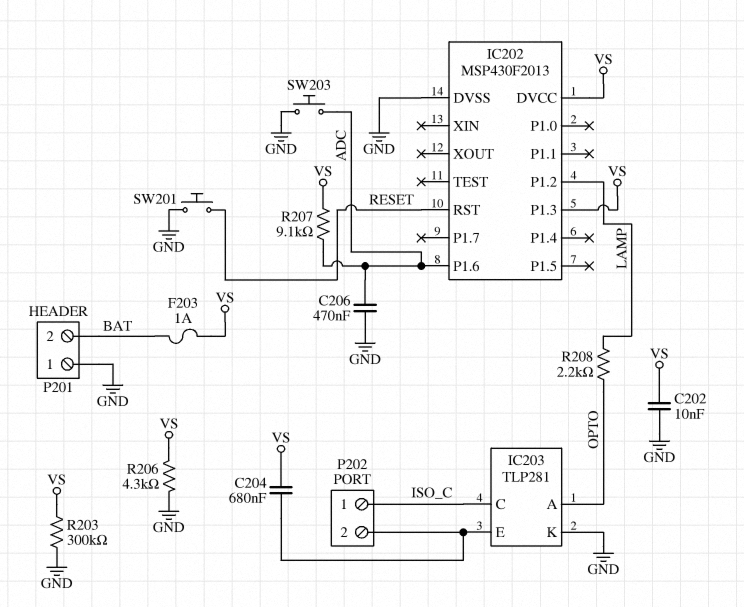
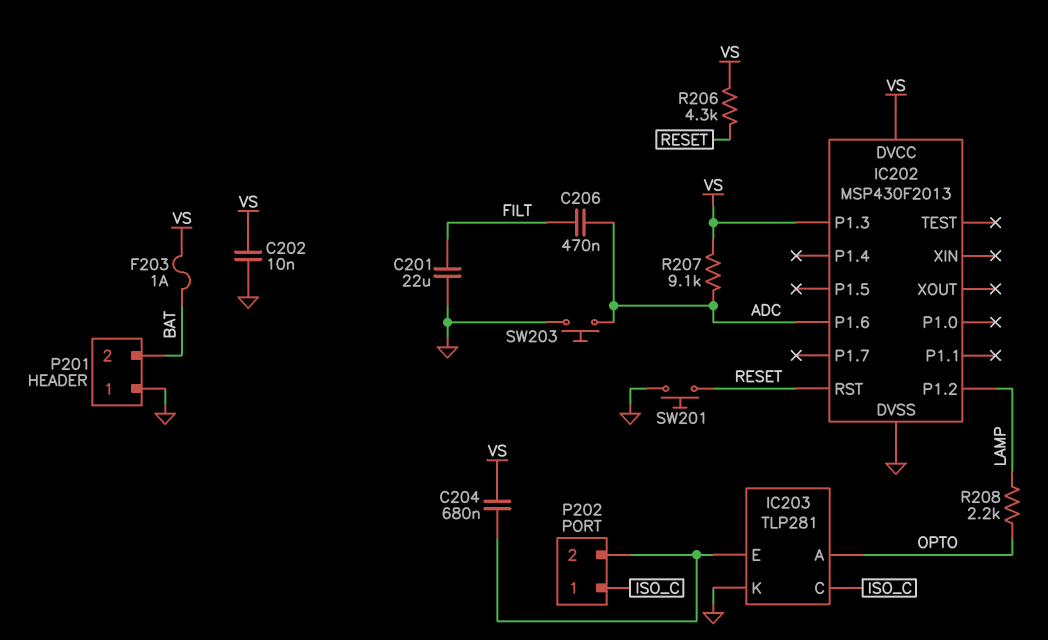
C201: none -> 22uF (FILT, GND)
C206: 470nF (ADC, GND) -> 470nF (ADC, FILT)
R203: 300k (GND, VS) -> none
R206: 4.3k (GND, VS) -> 4.3k (RESET, VS)

